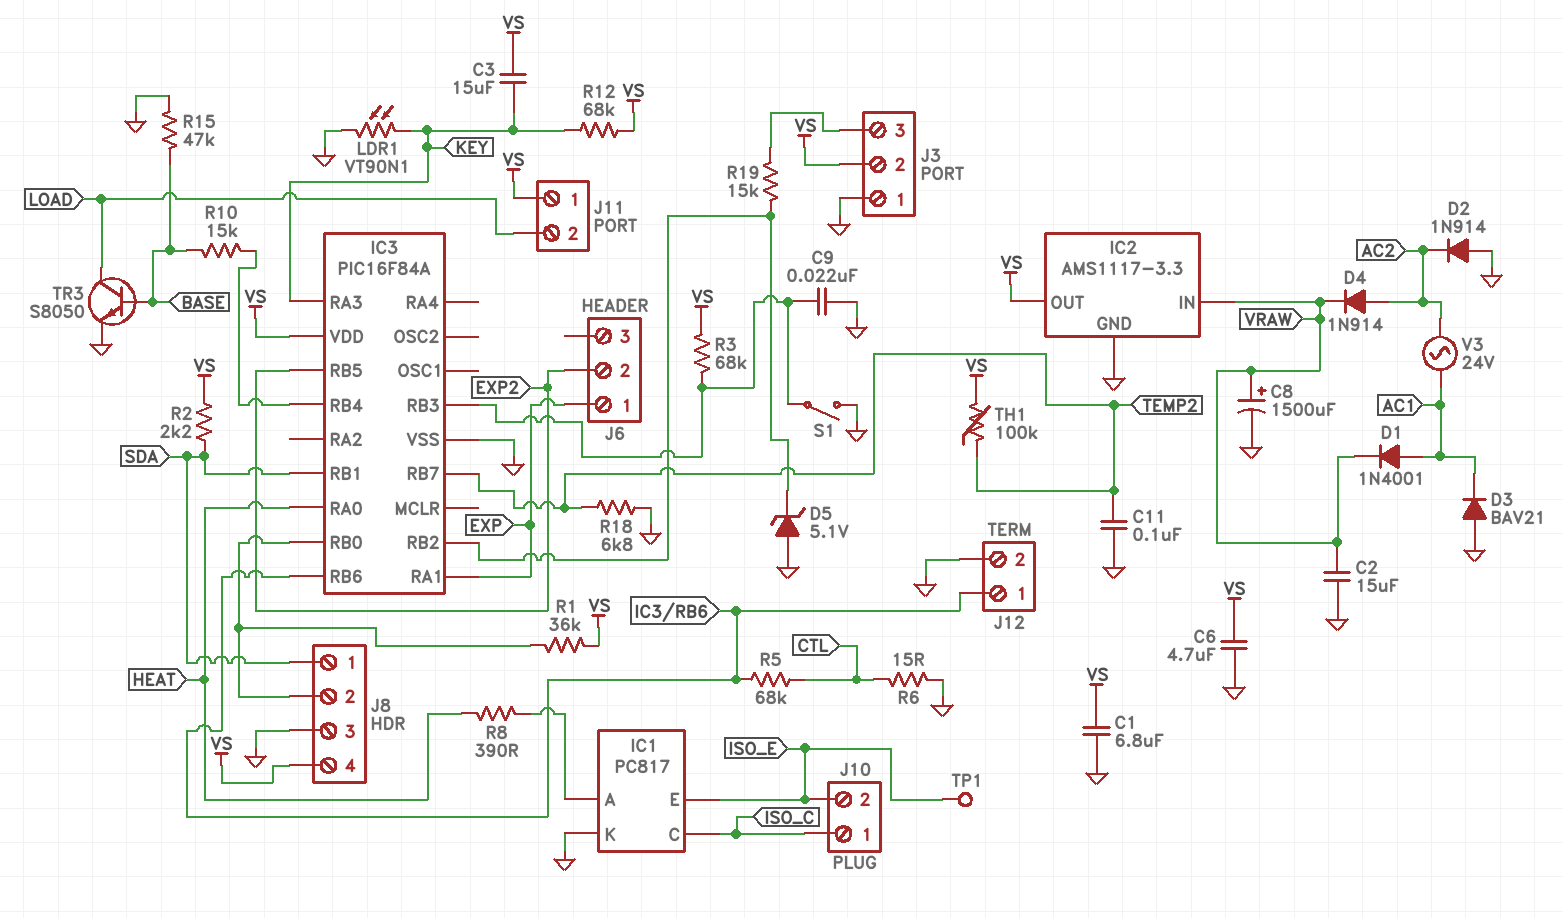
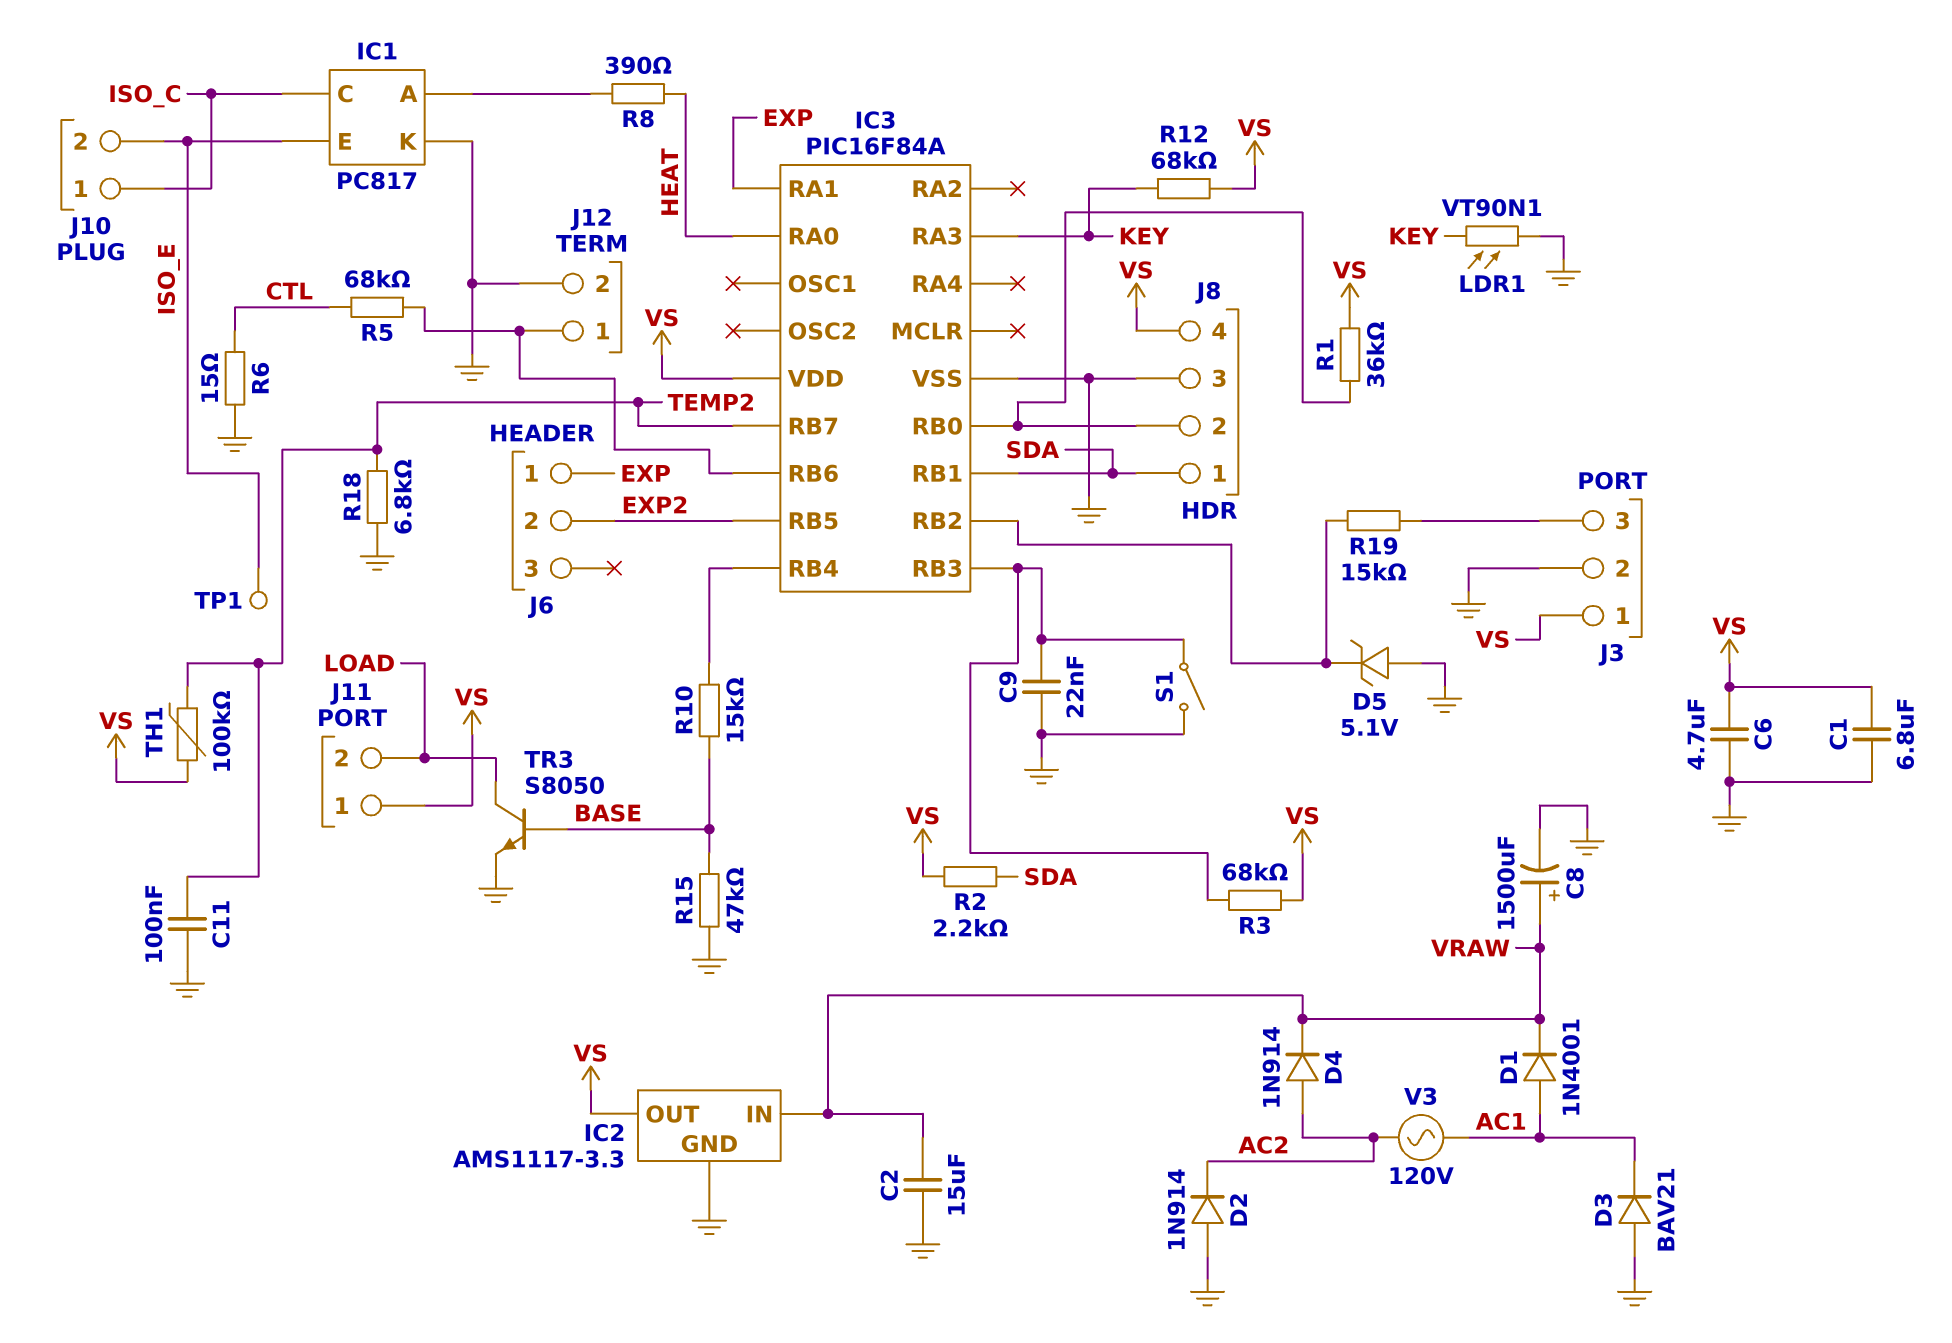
C3: 15uF (KEY, VS) -> none
J3 pin 1: GND -> VS
J3 pin 2: VS -> GND
V3: AC 24V (AC1, AC2) -> AC 120V (AC1, AC2)

